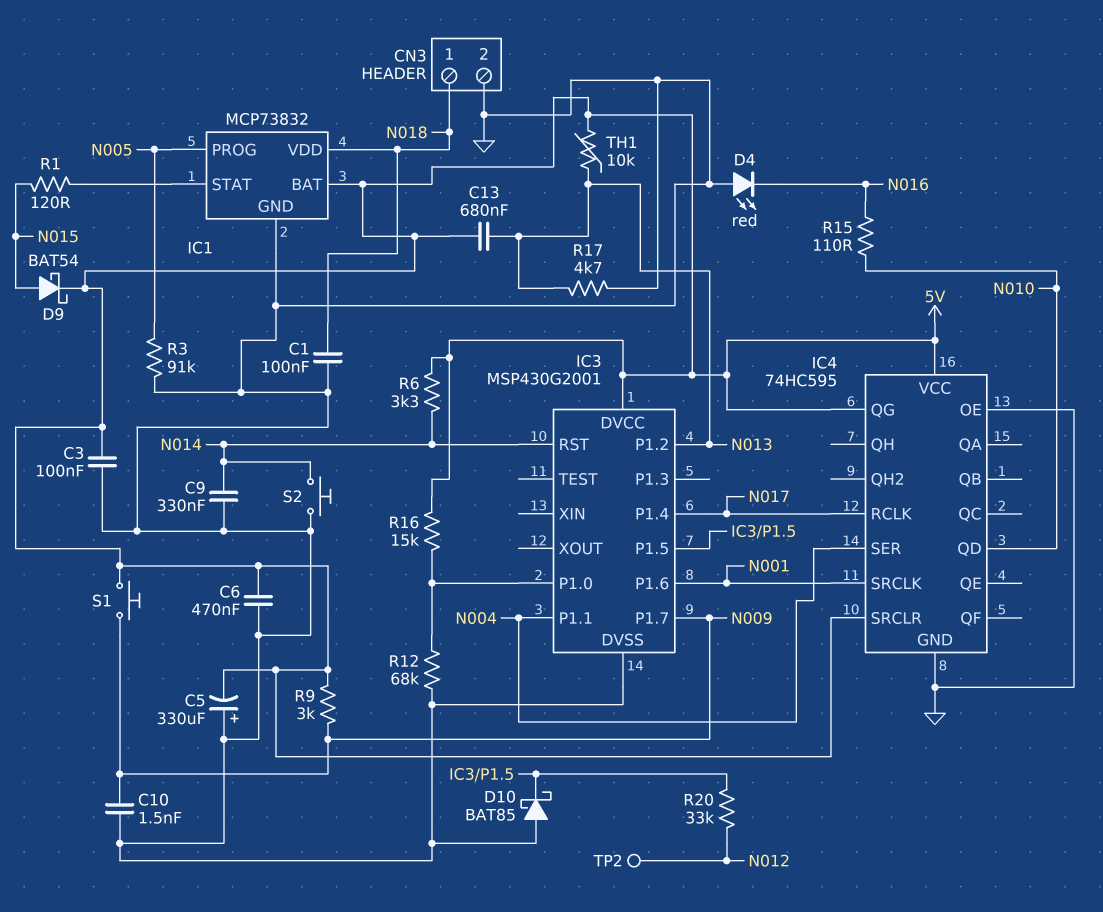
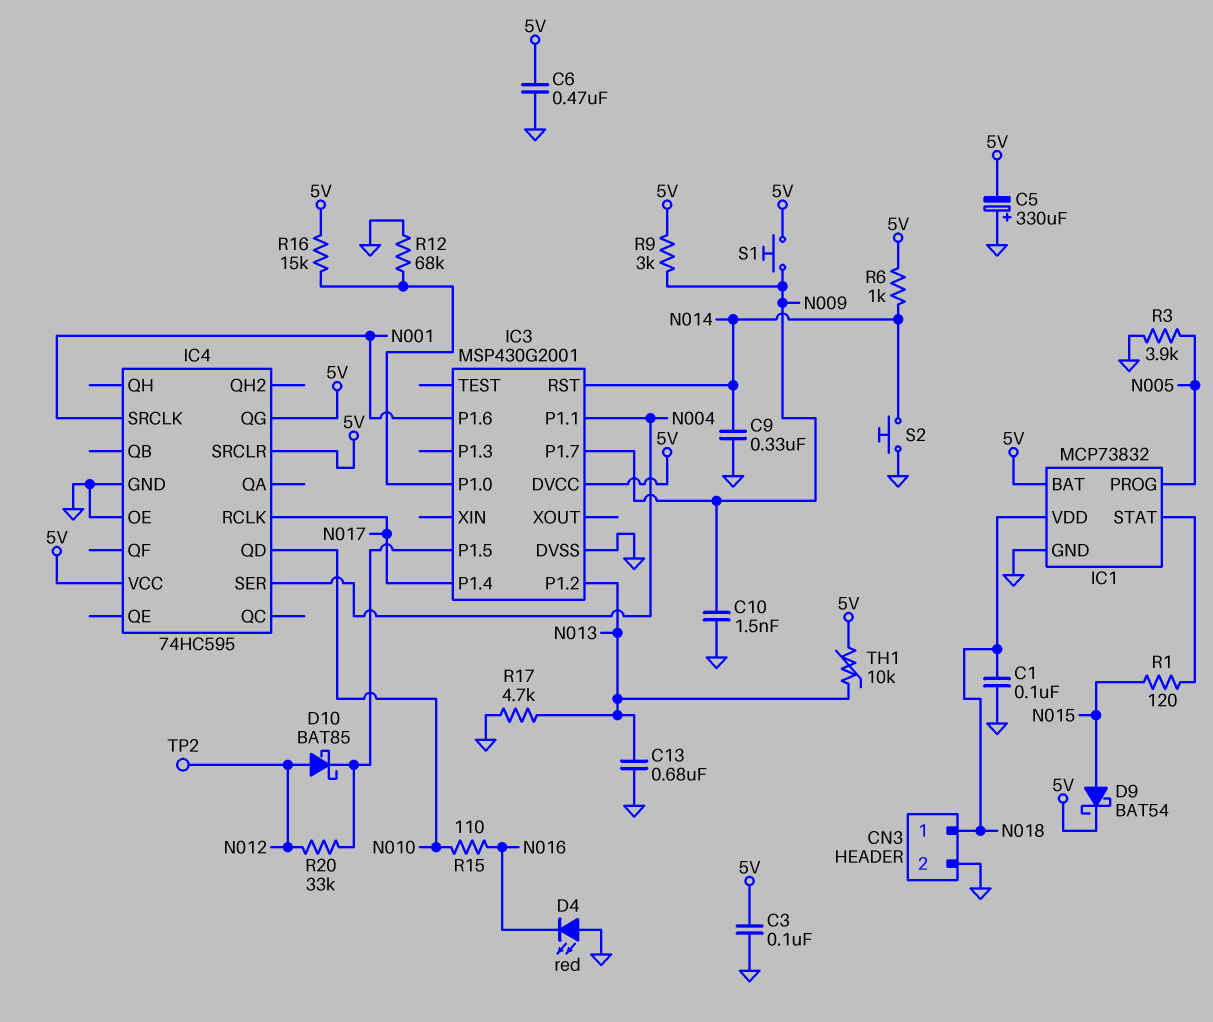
C13: 680nF (5V, N013) -> 680nF (GND, N013)
D10: schottky BAT85 (A GND, K IC3/P1.5) -> schottky BAT85 (A N012, K IC3/P1.5)
R3: 91k (GND, N005) -> 3.9k (GND, N005)
R6: 3.3k (5V, N014) -> 1k (5V, N014)

